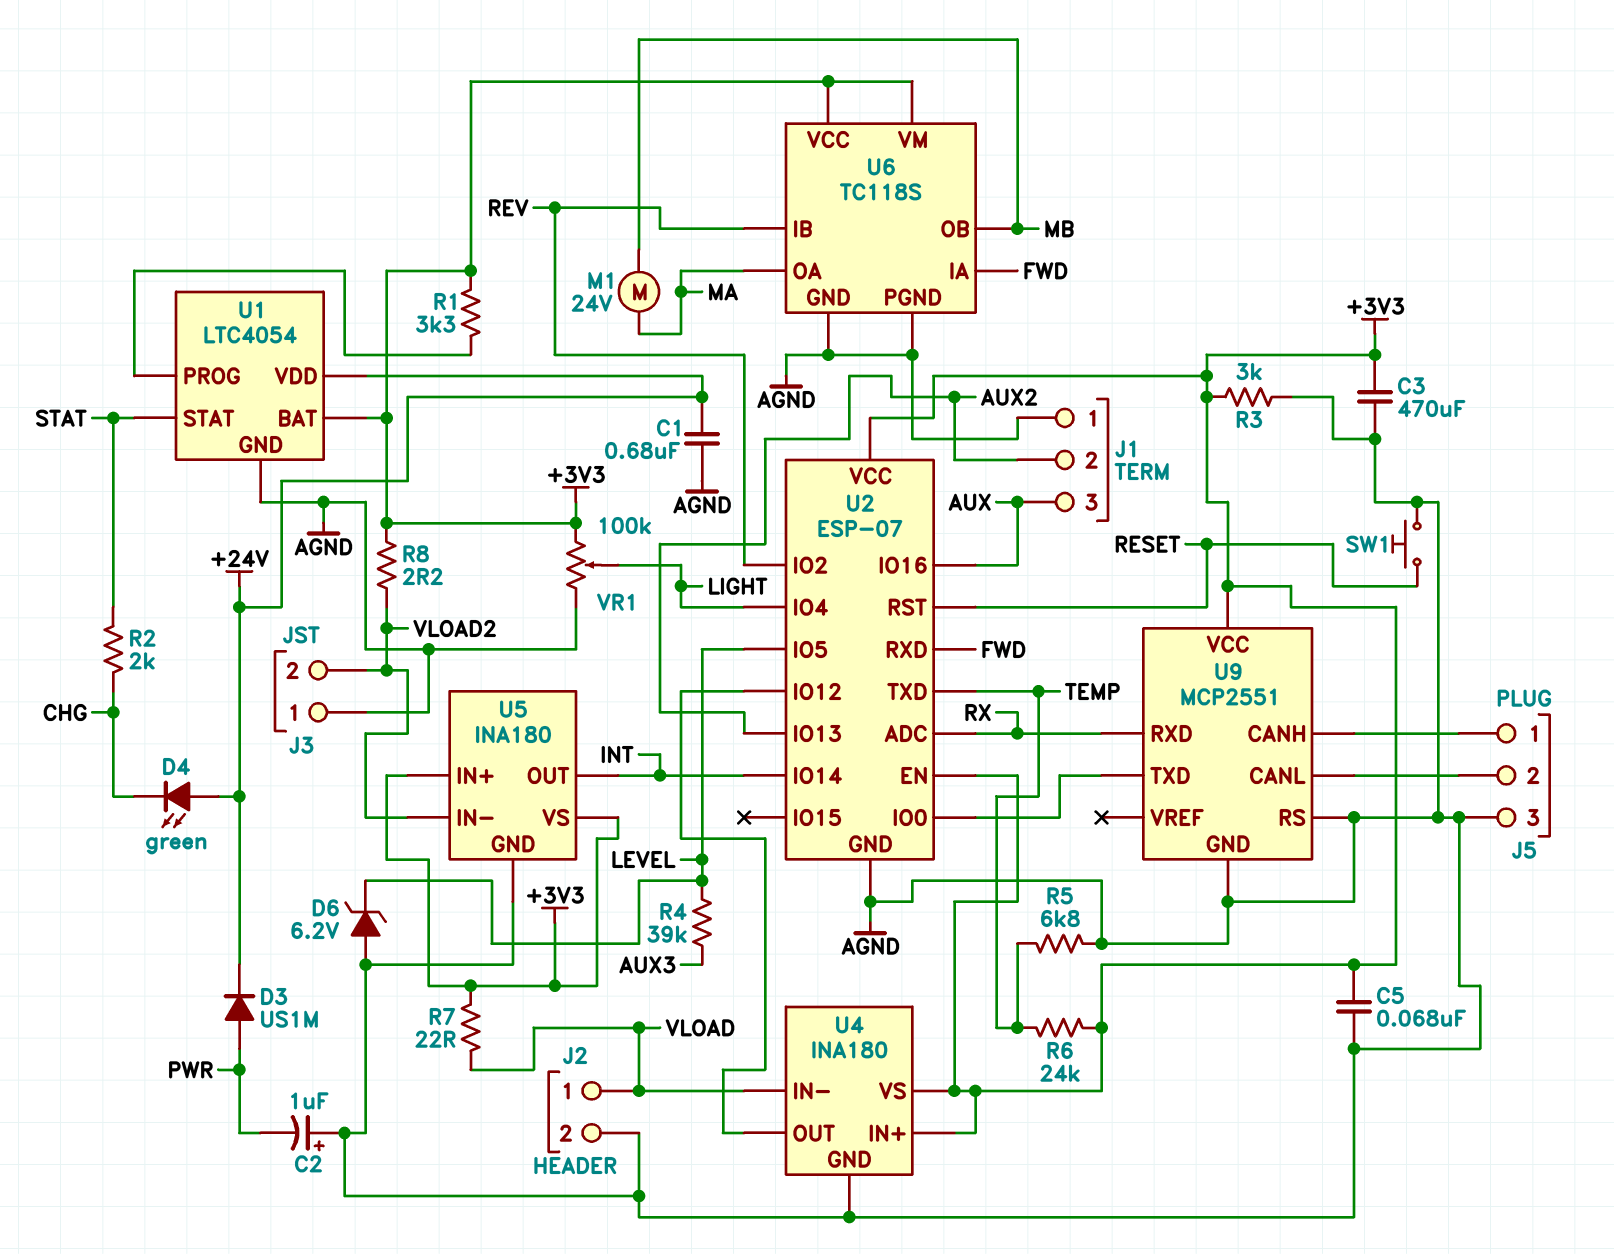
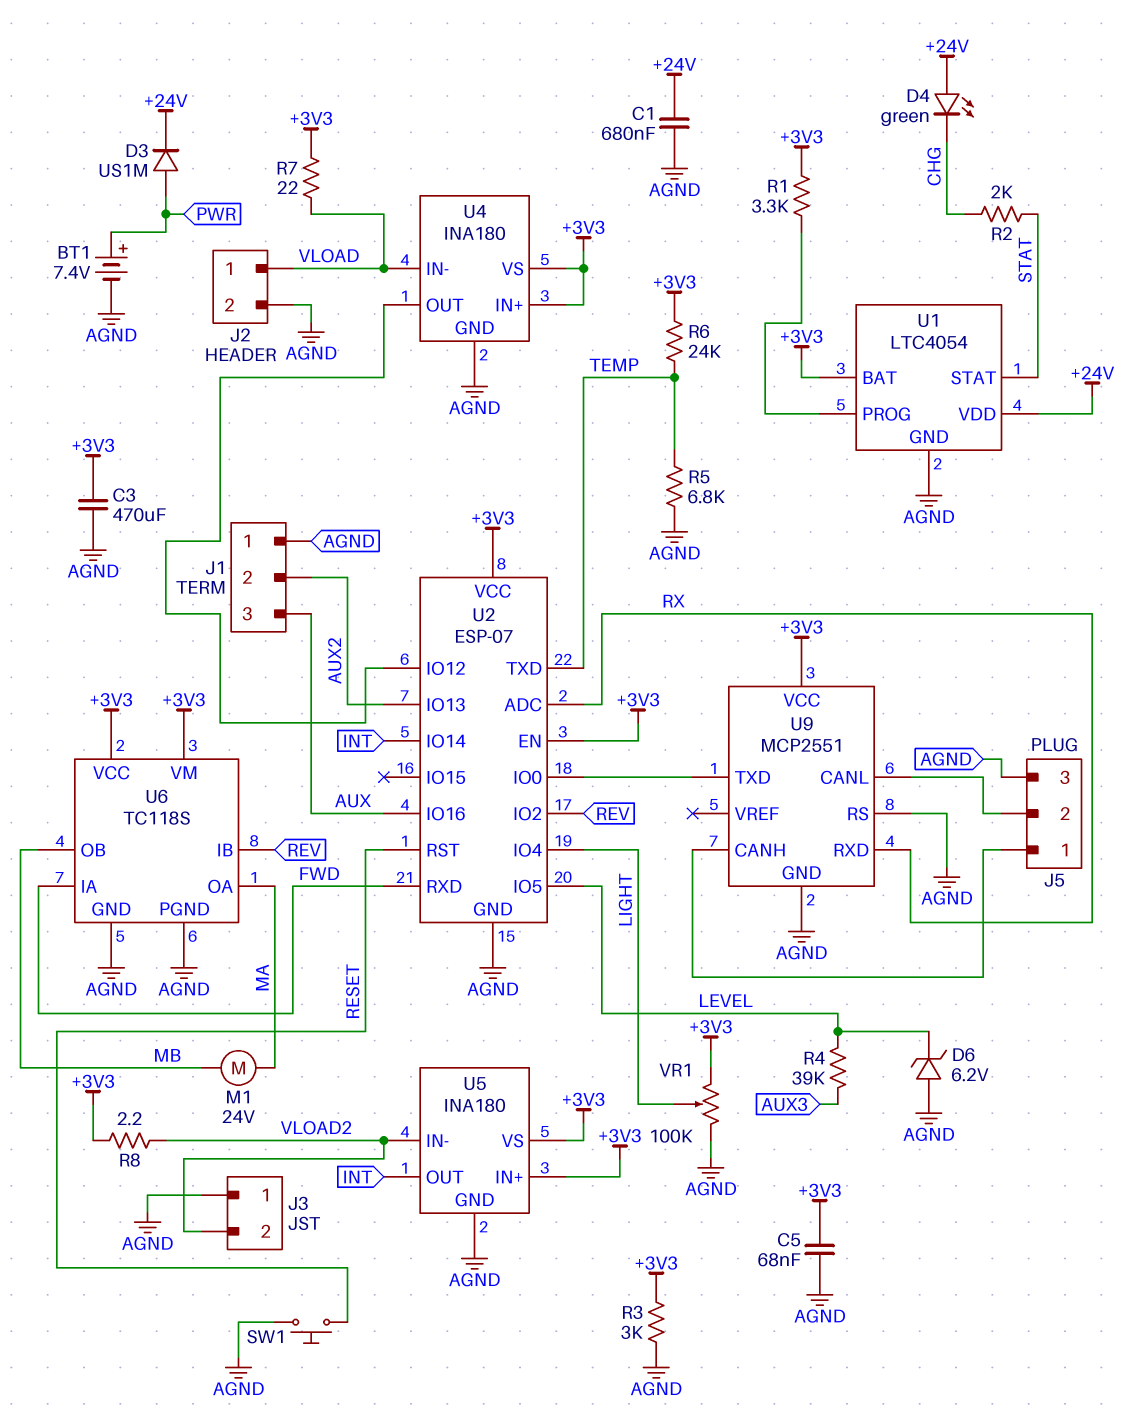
BT1: none -> 7.4V (plus PWR, minus AGND)
C2: 1uF (plus AGND, minus PWR) -> none

